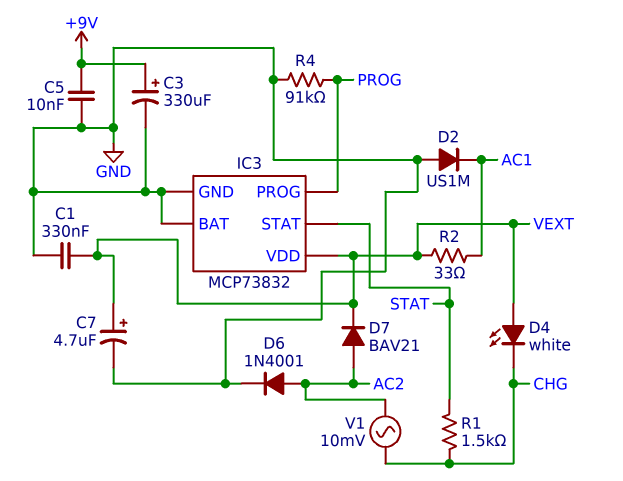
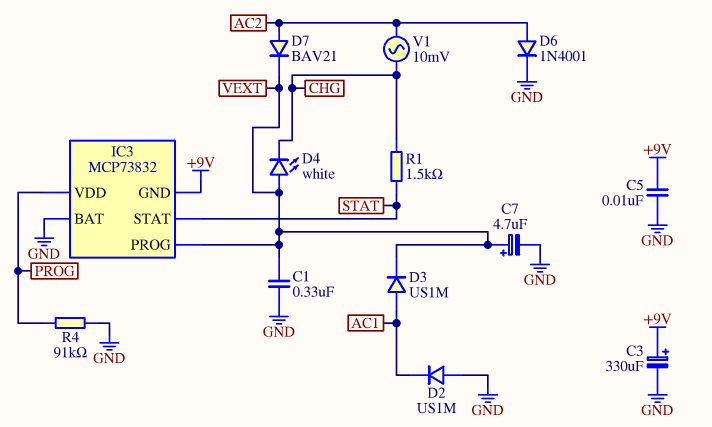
D3: none -> diode US1M (A AC1, K VEXT)
IC3 pin GND: GND -> +9V
IC3 pin PROG: PROG -> VEXT
IC3 pin VDD: VEXT -> PROG
R2: 33 (AC1, VEXT) -> none

